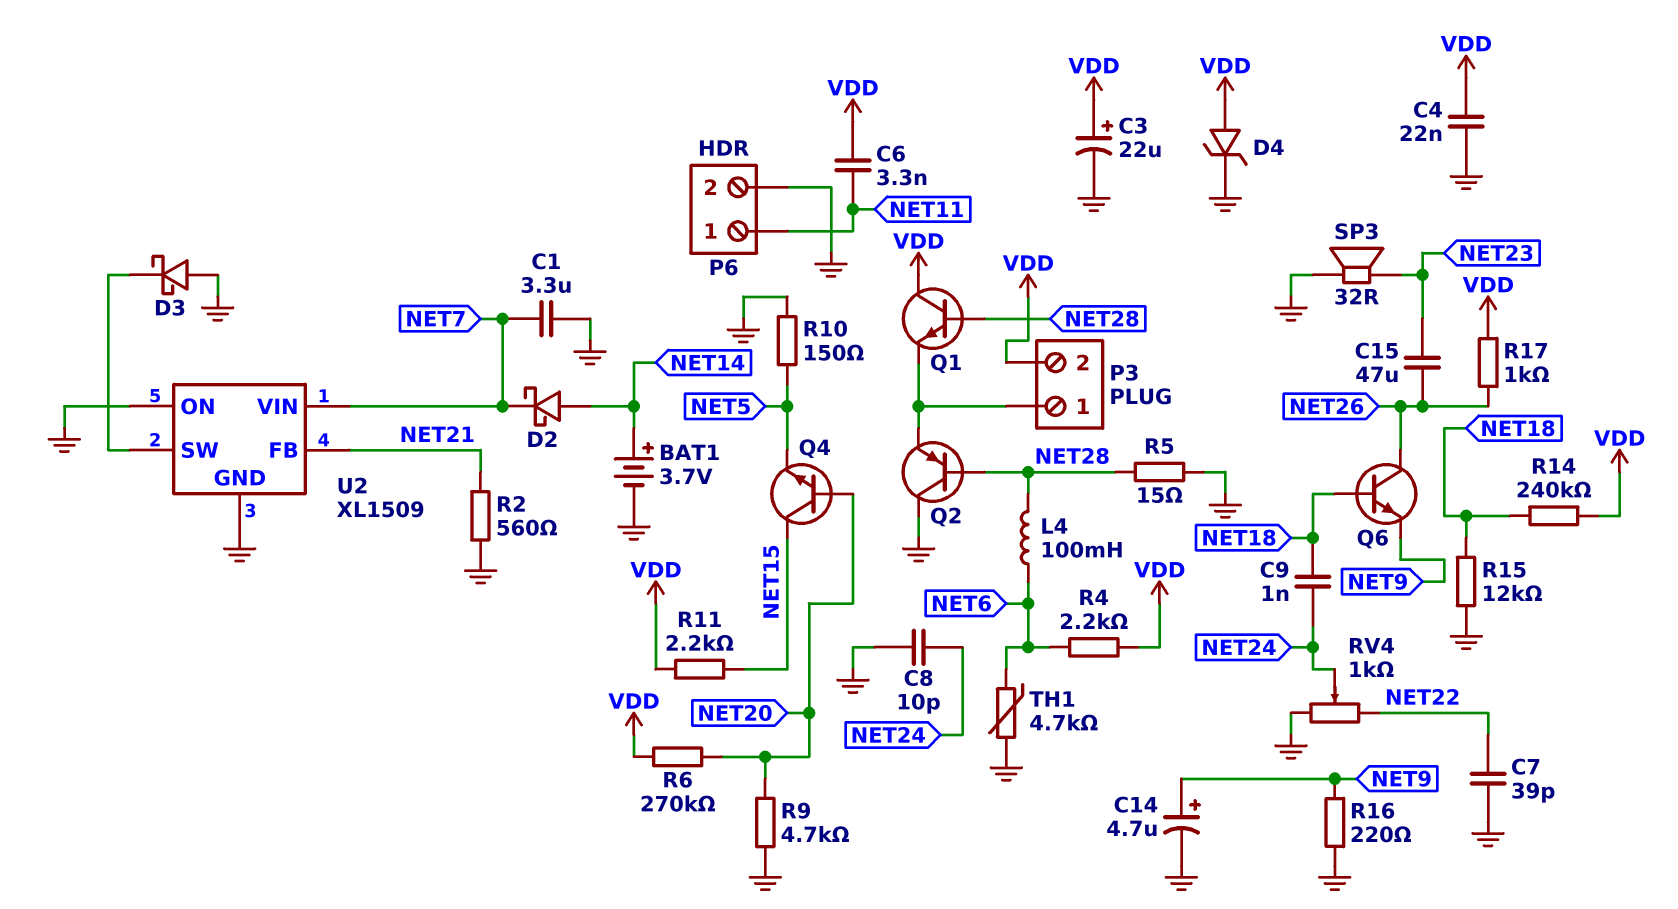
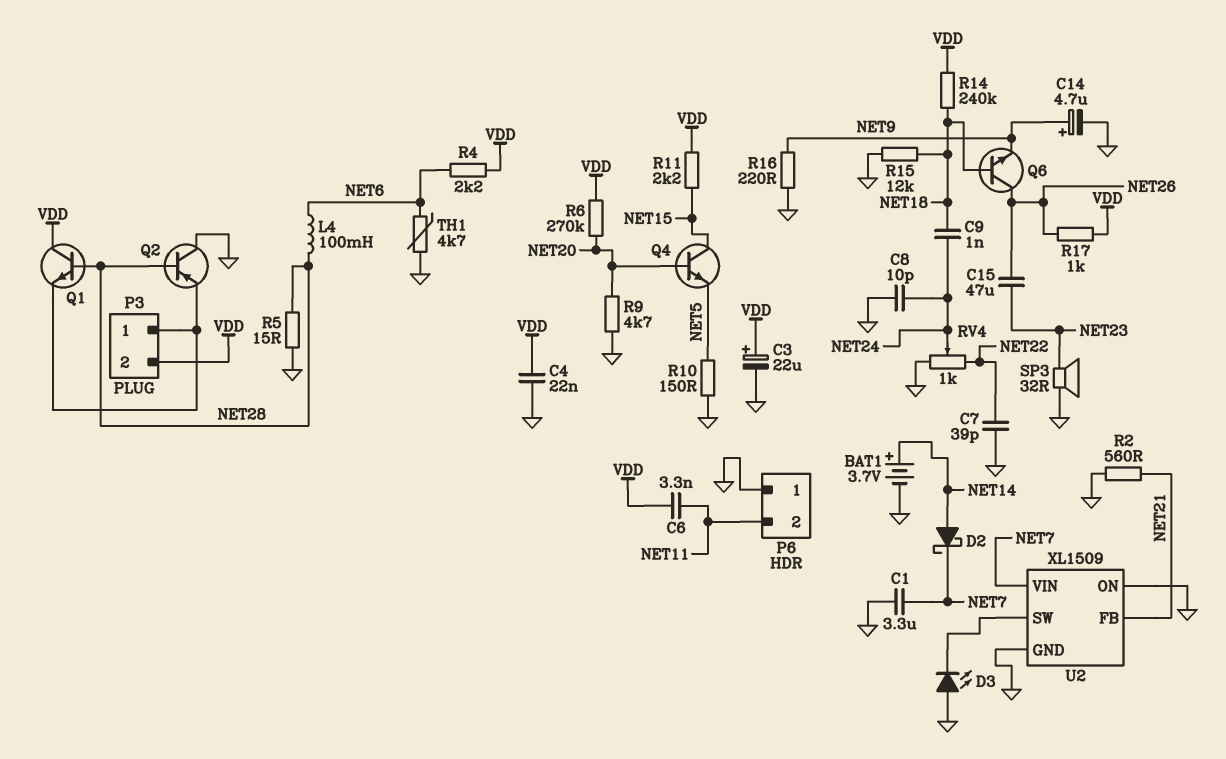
D3: schottky (A GND, K U2/SW) -> LED (A GND, K U2/SW)
D4: zener (A VDD, K GND) -> none
P6 pin 1: NET11 -> GND
P6 pin 2: GND -> NET11

